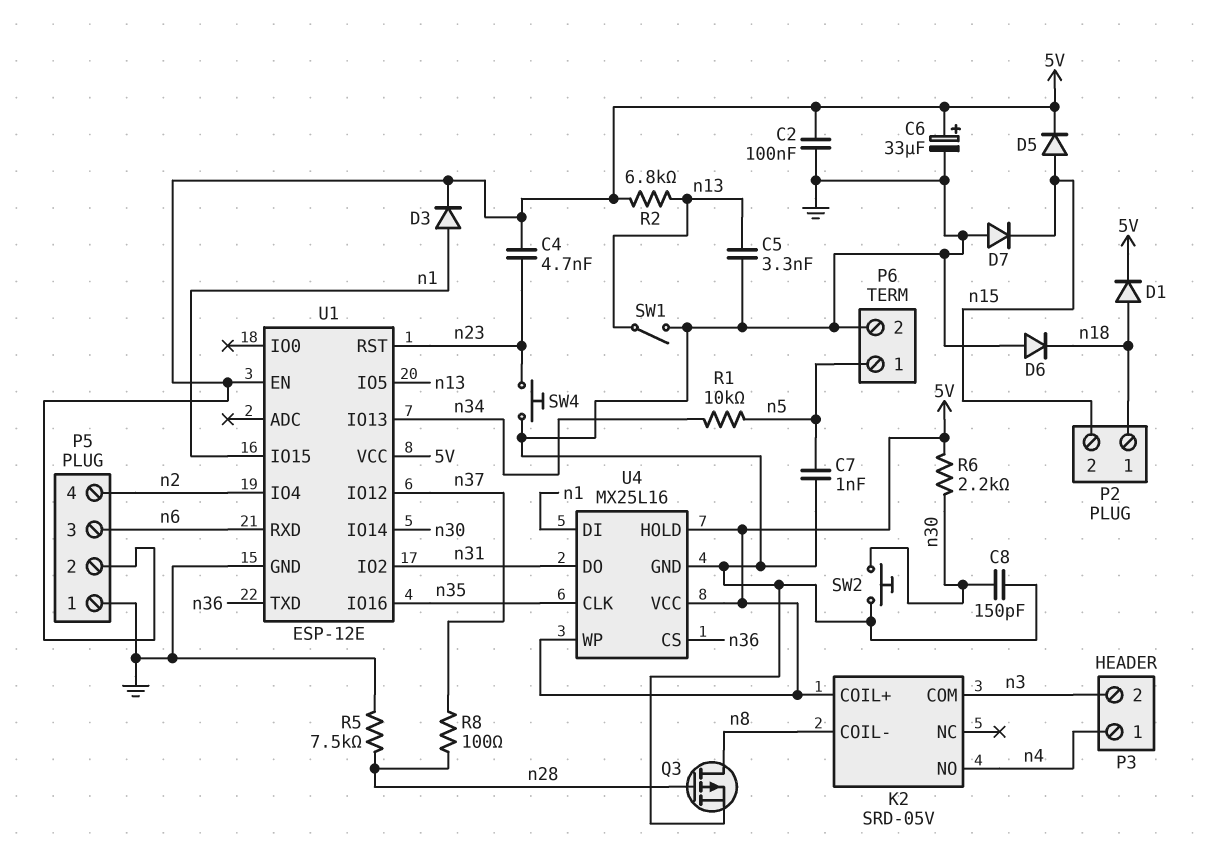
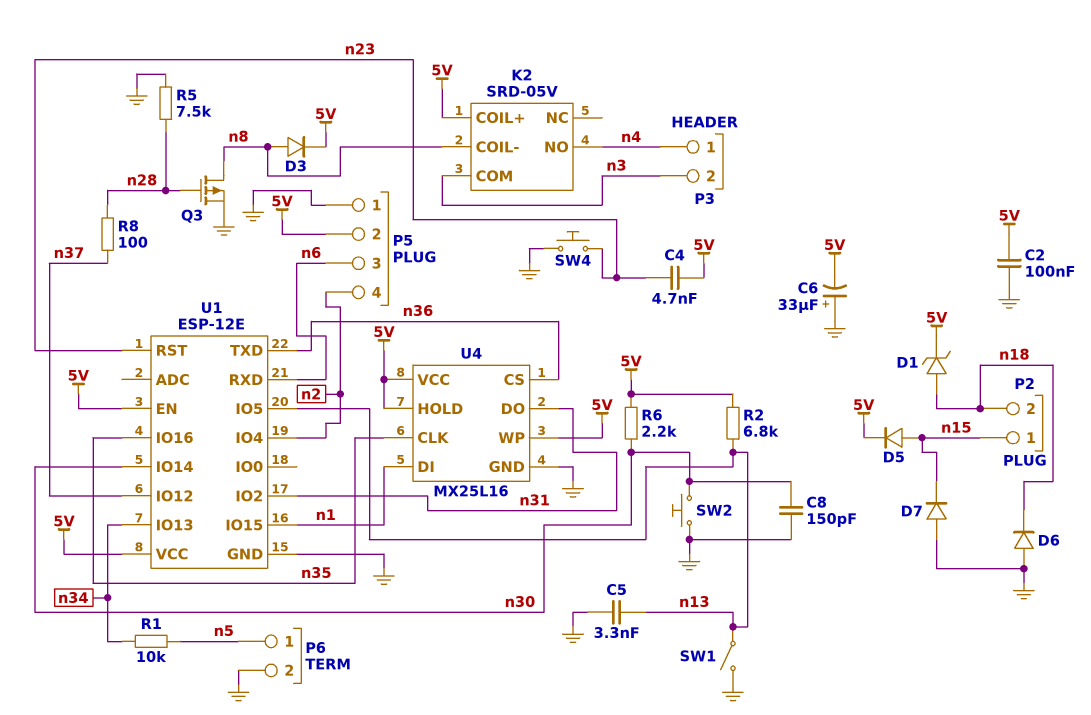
C6: 33uF (plus 5V, minus GND) -> 33uF (plus GND, minus 5V)
C7: 1nF (GND, n5) -> none
D1: diode (A n18, K 5V) -> zener (A n18, K 5V)
D3: diode (A n1, K 5V) -> diode (A n8, K 5V)
P2 pin 1: n18 -> n15
P2 pin 2: n15 -> n18

